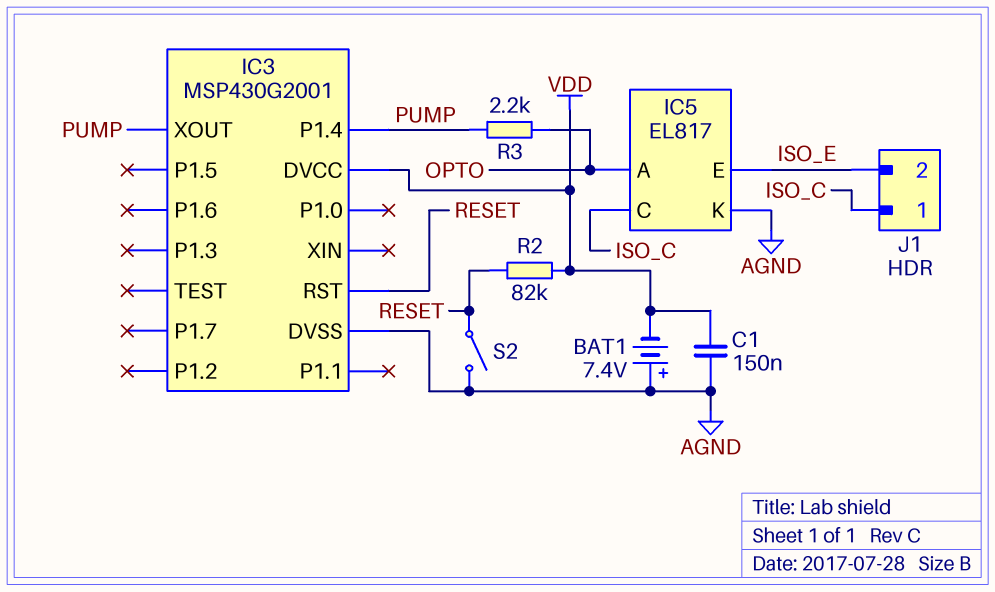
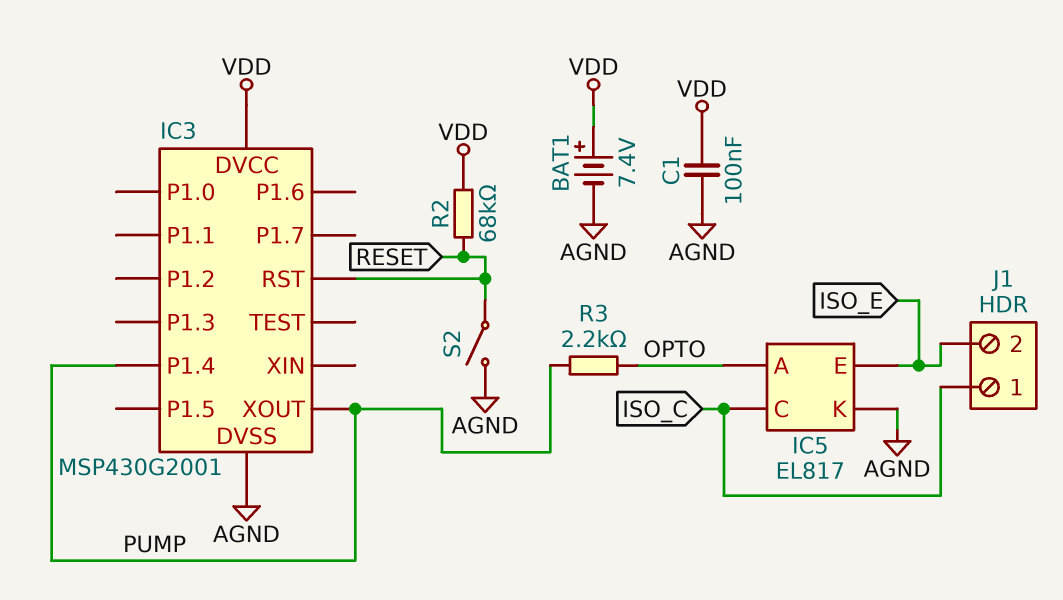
BAT1: 7.4V (plus AGND, minus VDD) -> 7.4V (plus VDD, minus AGND)
C1: 150nF (AGND, VDD) -> 100nF (AGND, VDD)
R2: 82k (RESET, VDD) -> 68k (RESET, VDD)

